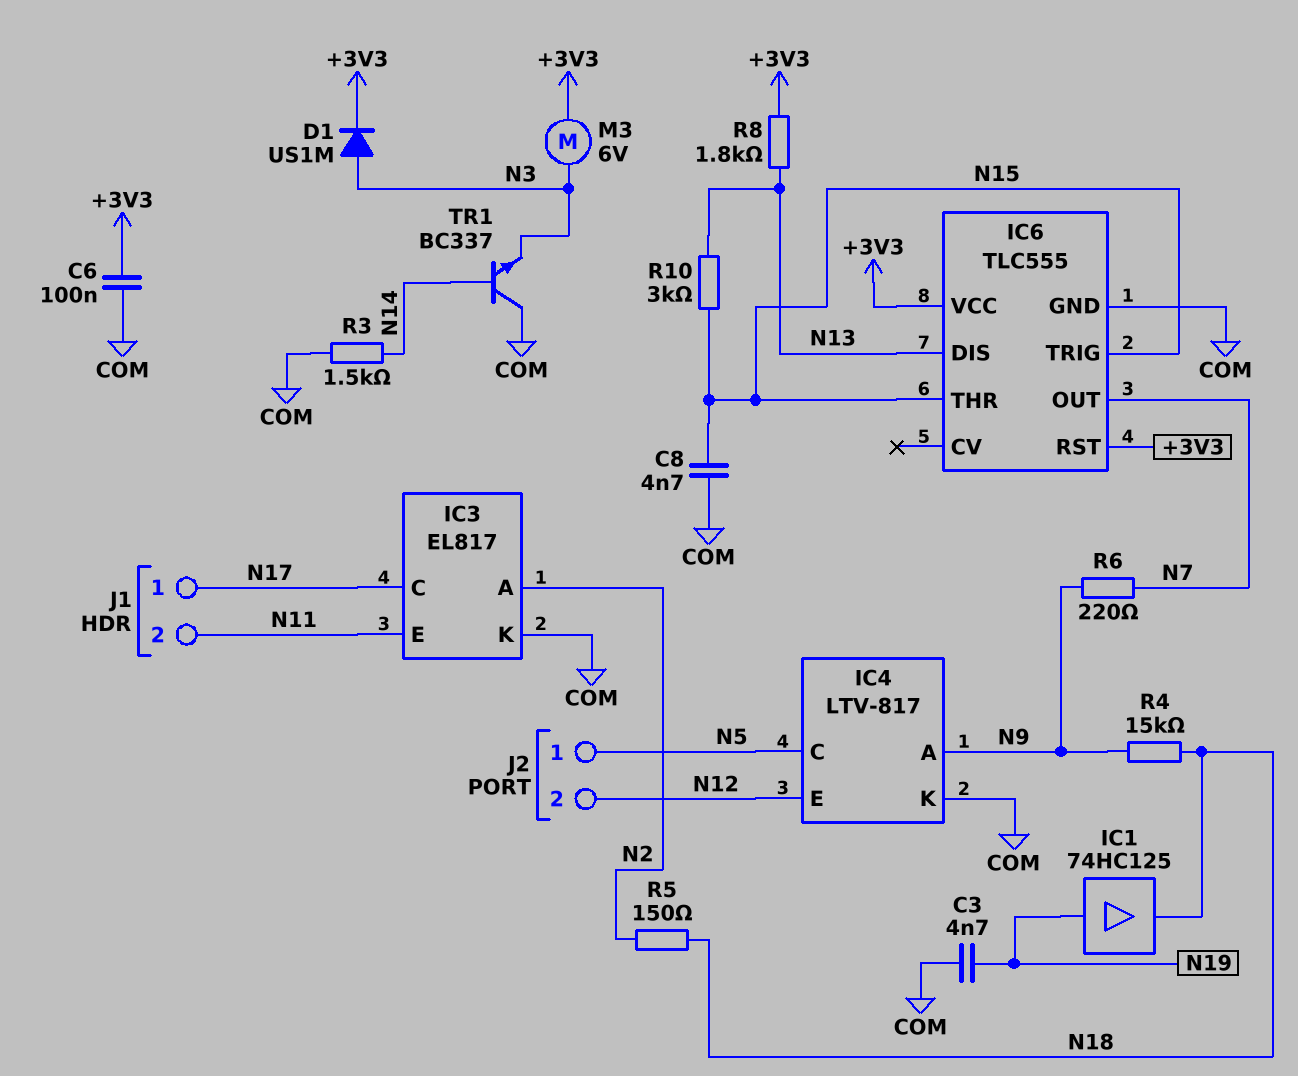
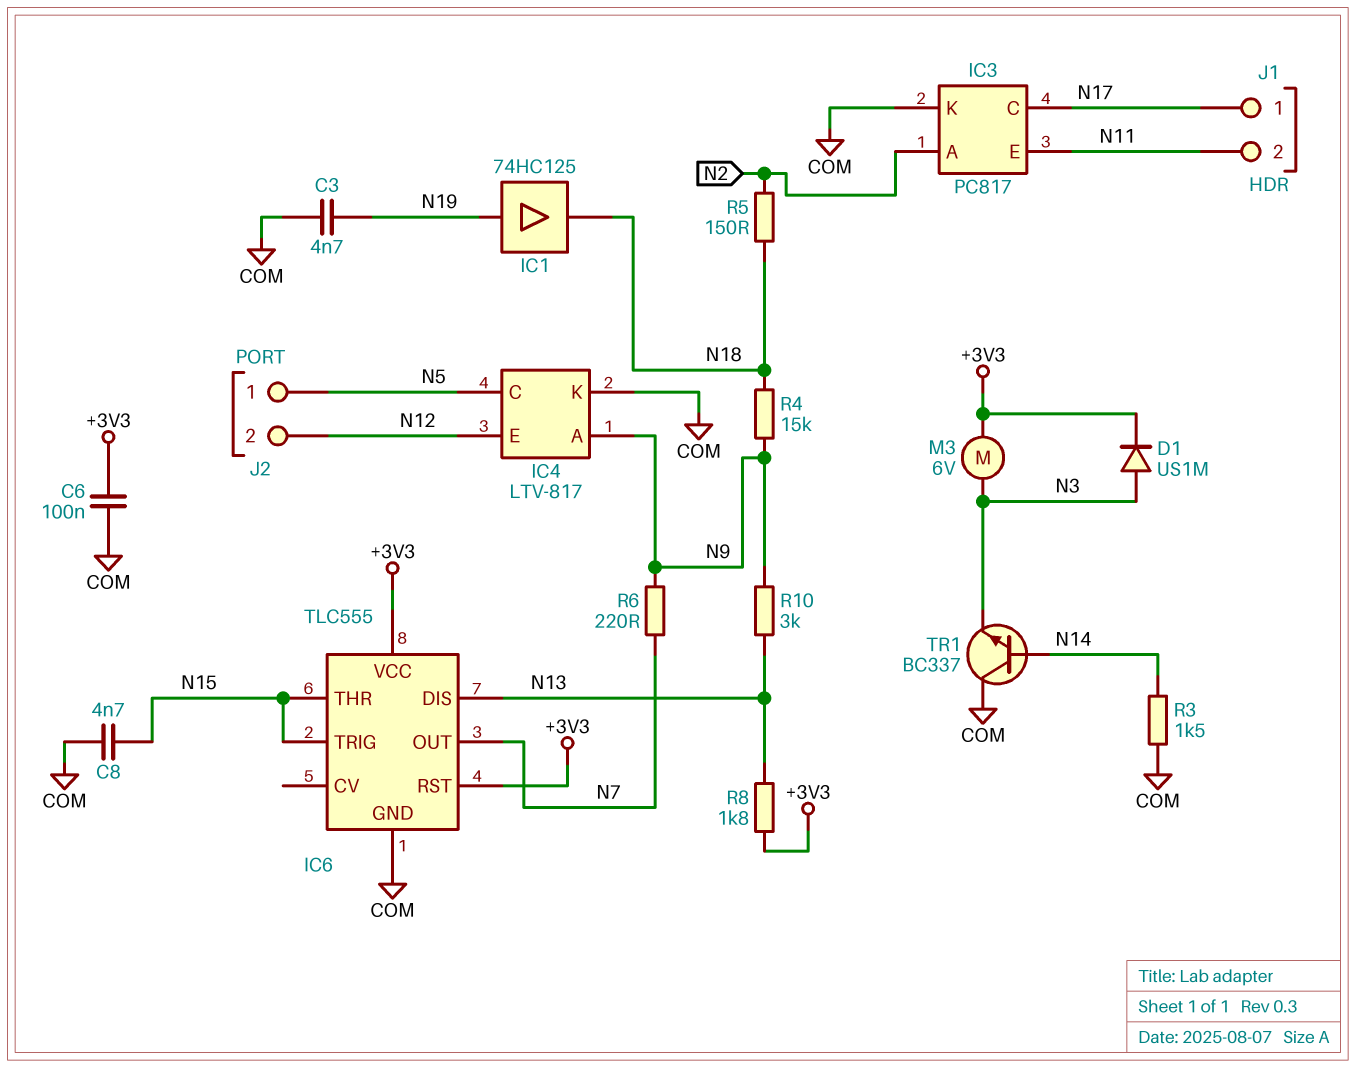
IC3: EL817 -> PC817
R10: 3k (N13, N15) -> 3k (N9, N13)

